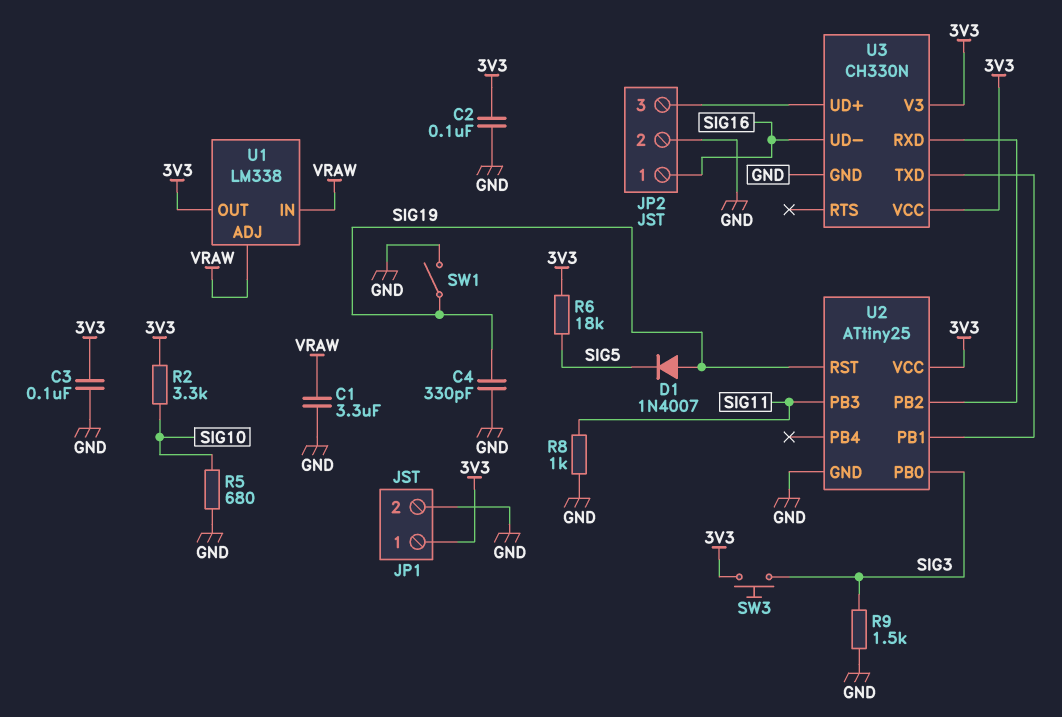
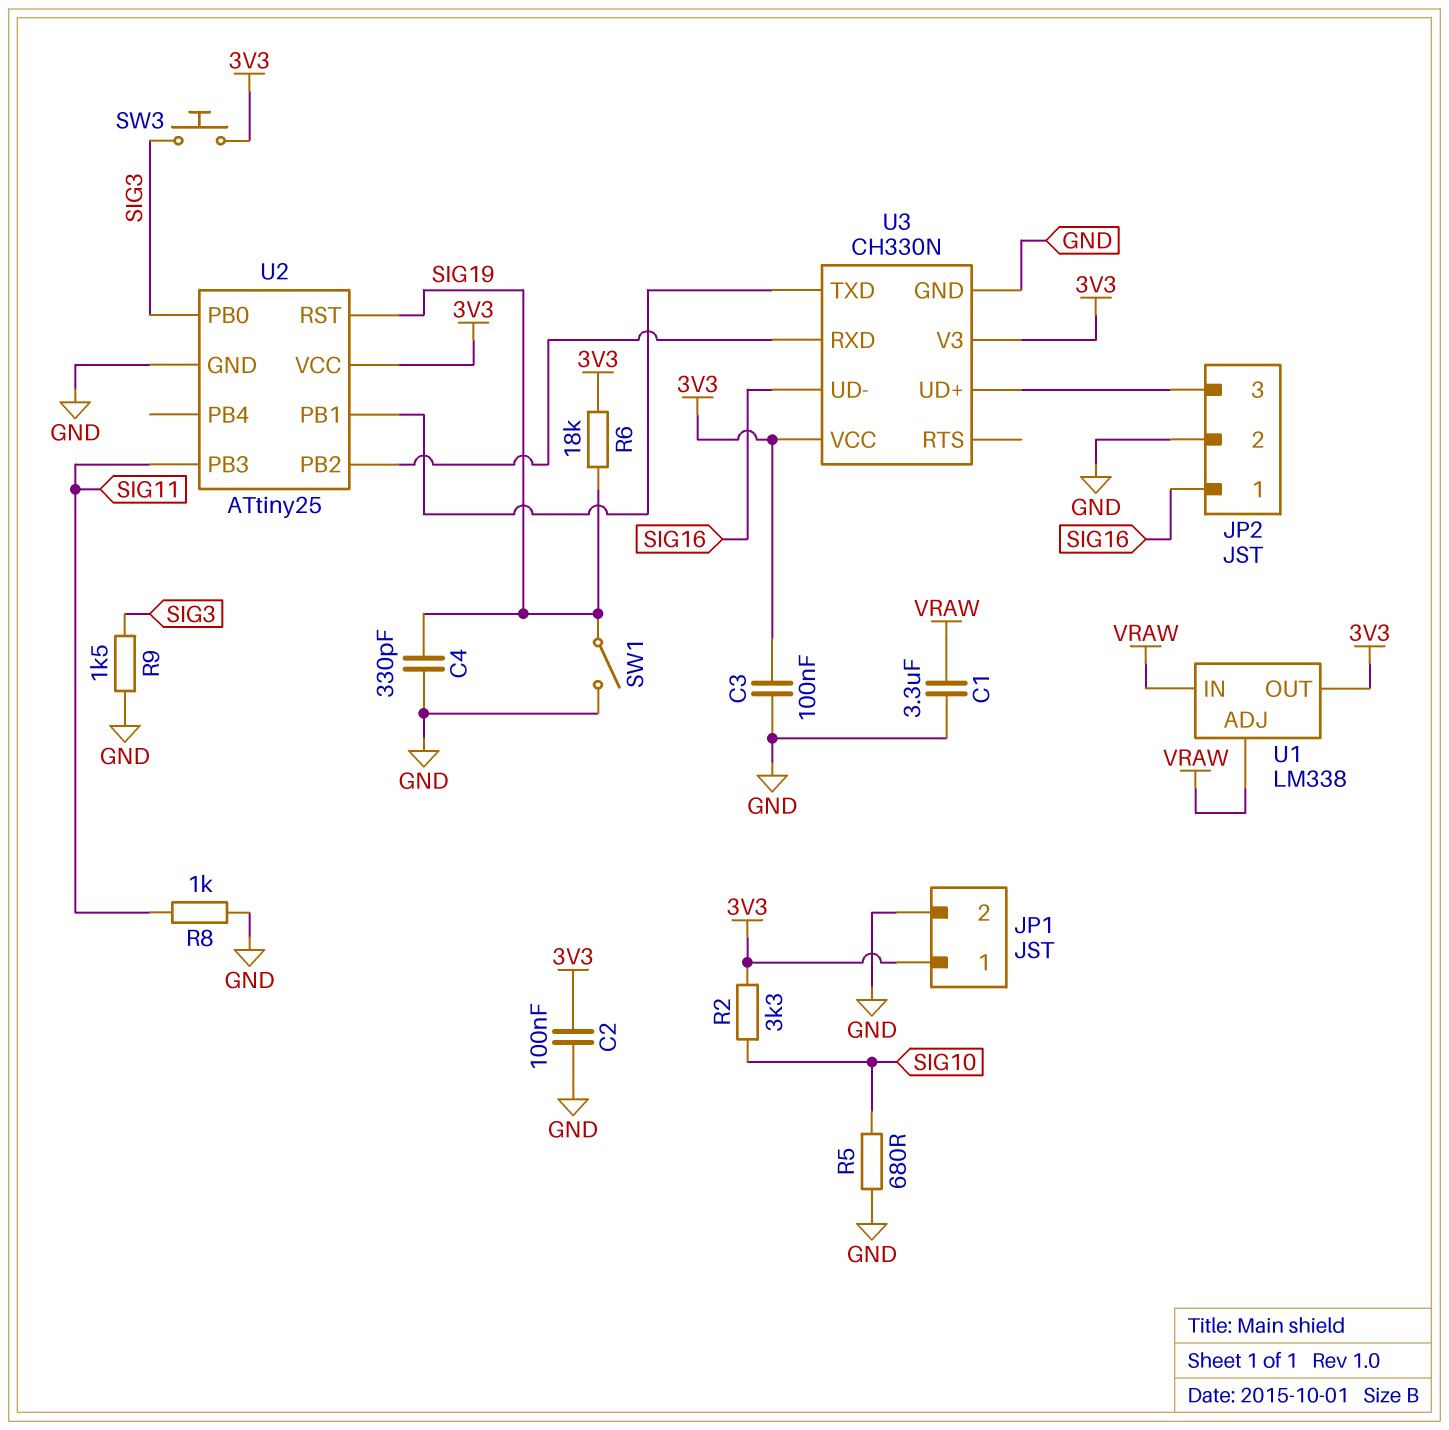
D1: diode 1N4007 (A SIG19, K SIG5) -> none
R6: 18k (3V3, SIG5) -> 18k (3V3, SIG19)

